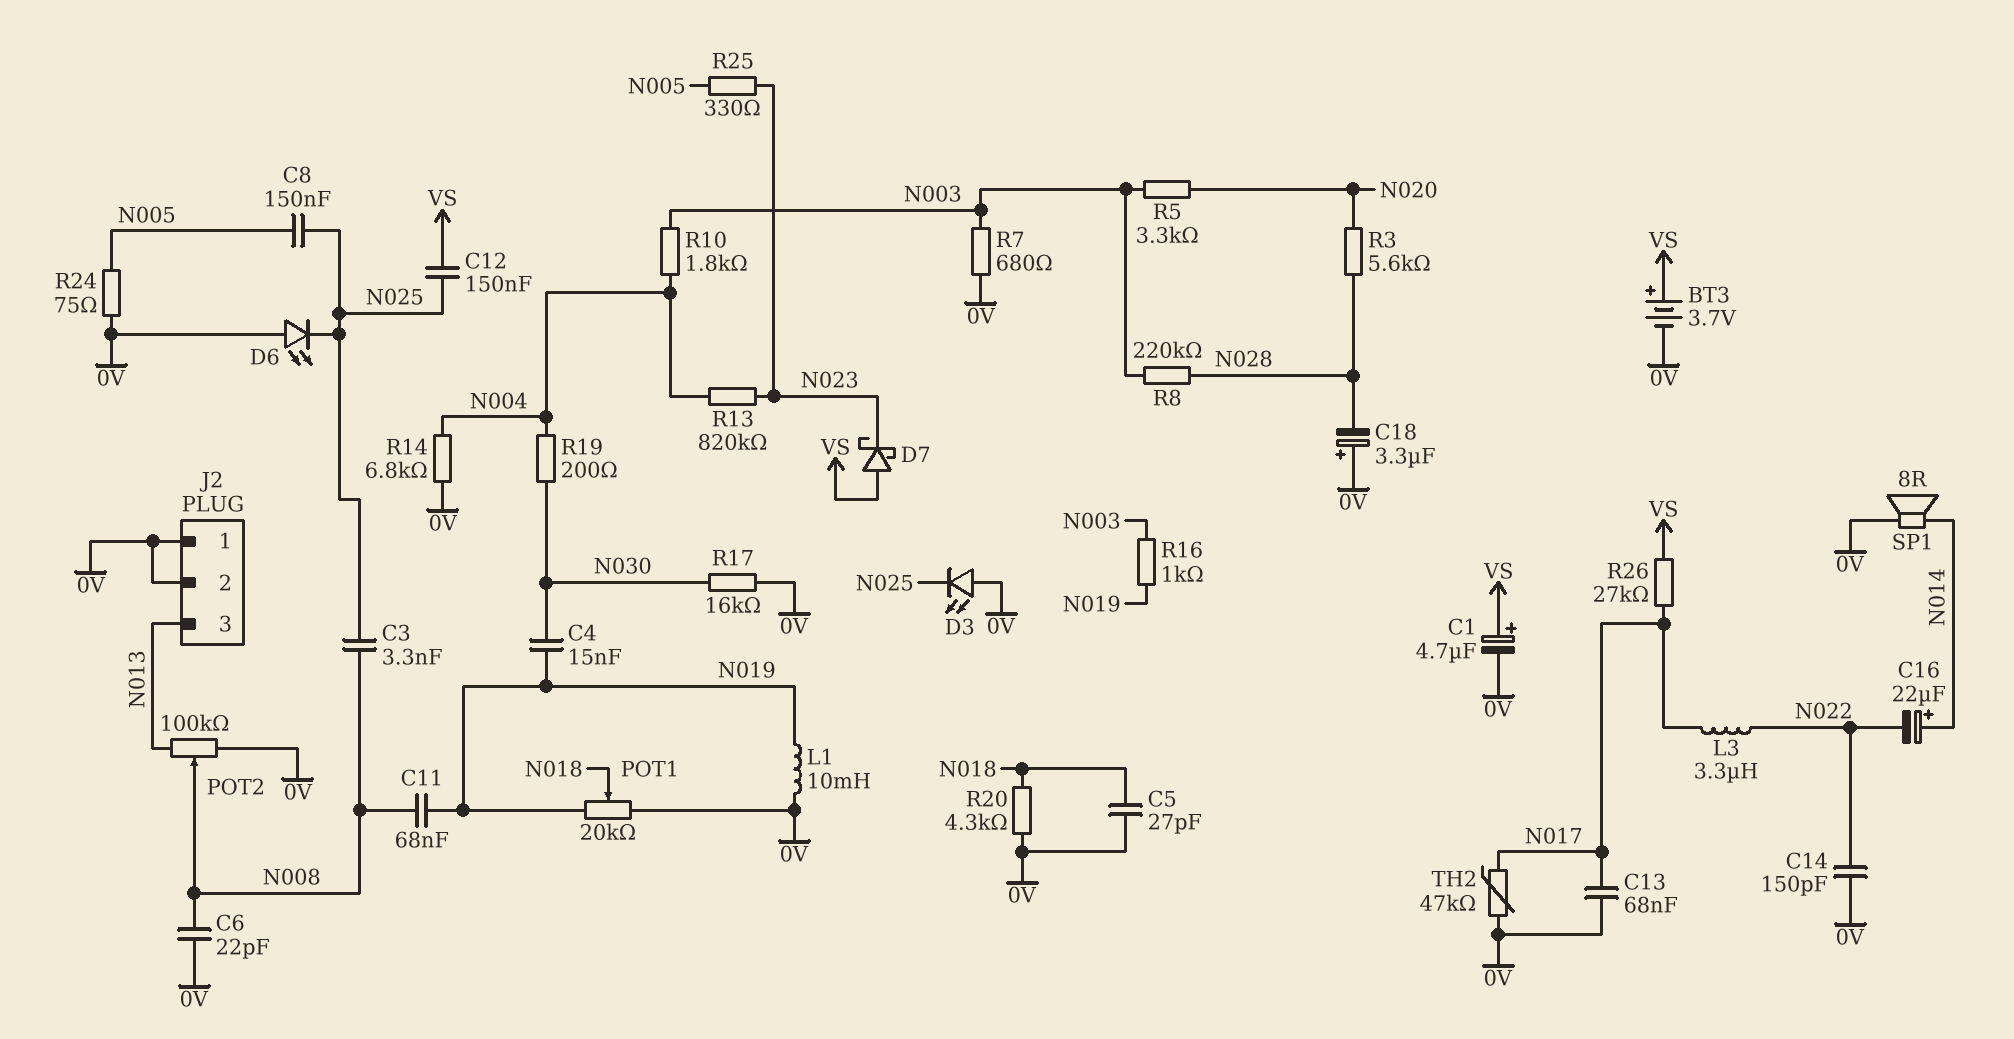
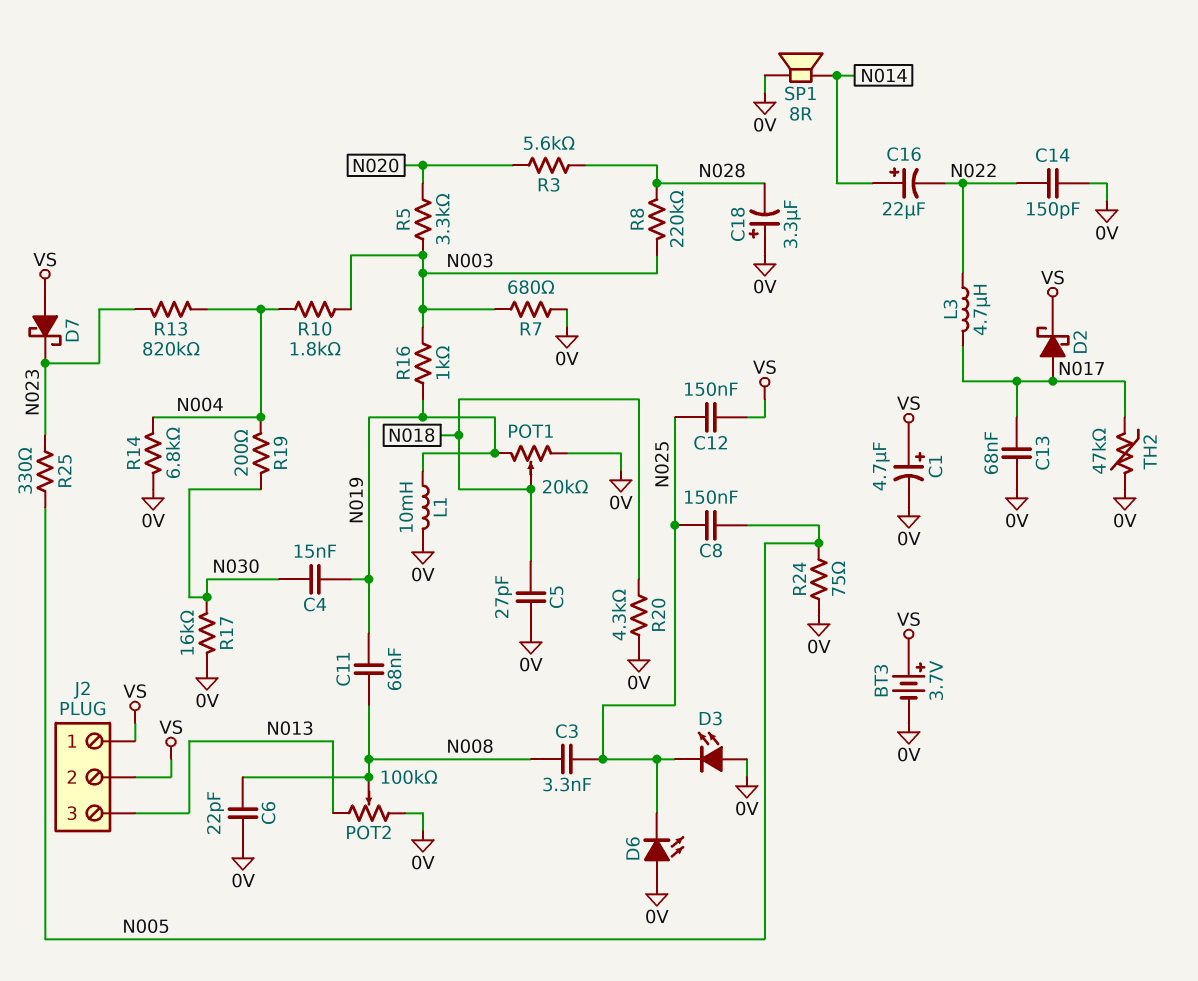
D2: none -> schottky (A N017, K VS)
J2 pin 1: 0V -> VS
J2 pin 2: 0V -> VS
L3: 3.3uH (N017, N022) -> 4.7uH (N017, N022)
R26: 27k (N017, VS) -> none

